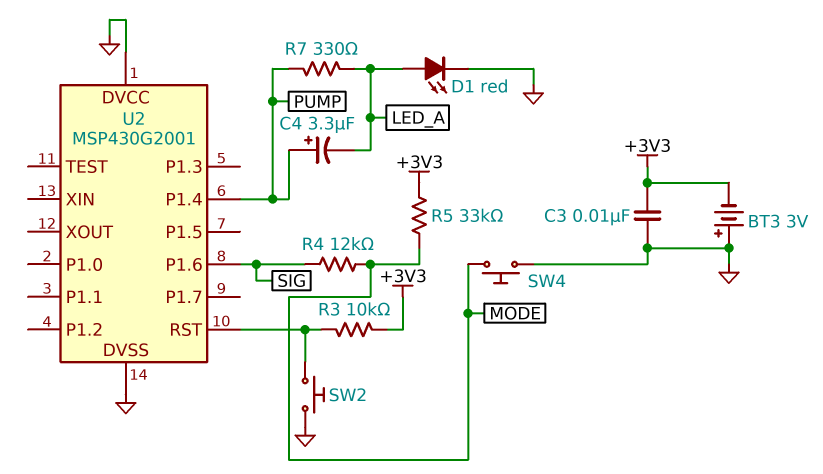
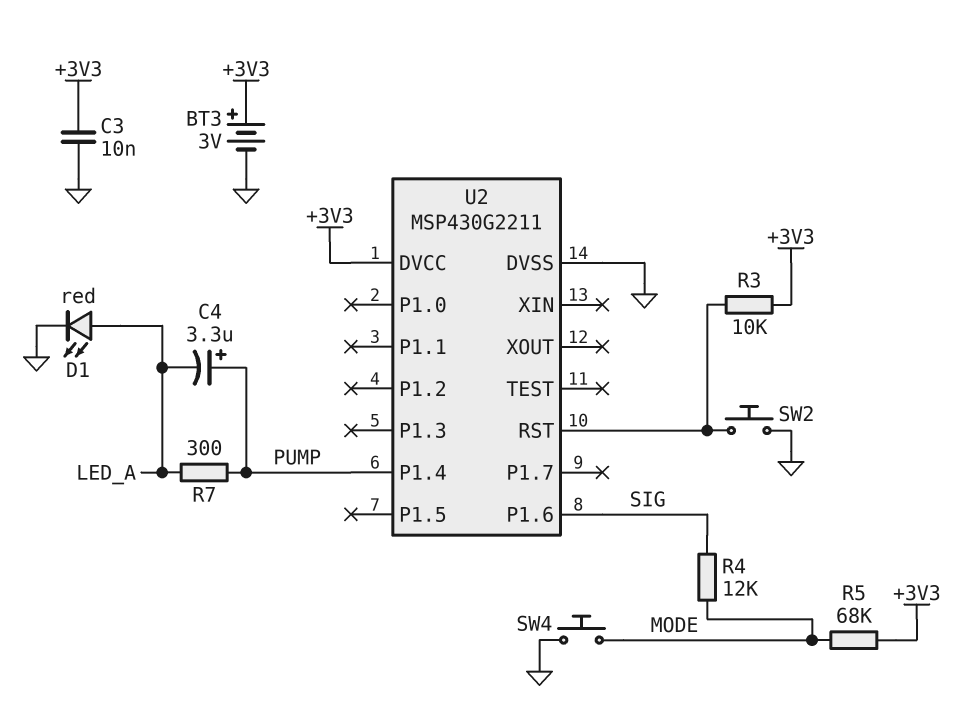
BT3: 3V (plus GND, minus +3V3) -> 3V (plus +3V3, minus GND)
R5: 33k (+3V3, MODE) -> 68k (+3V3, MODE)
R7: 330 (LED_A, PUMP) -> 300 (LED_A, PUMP)
U2: MSP430G2001 -> MSP430G2211
U2 pin DVCC: GND -> +3V3

